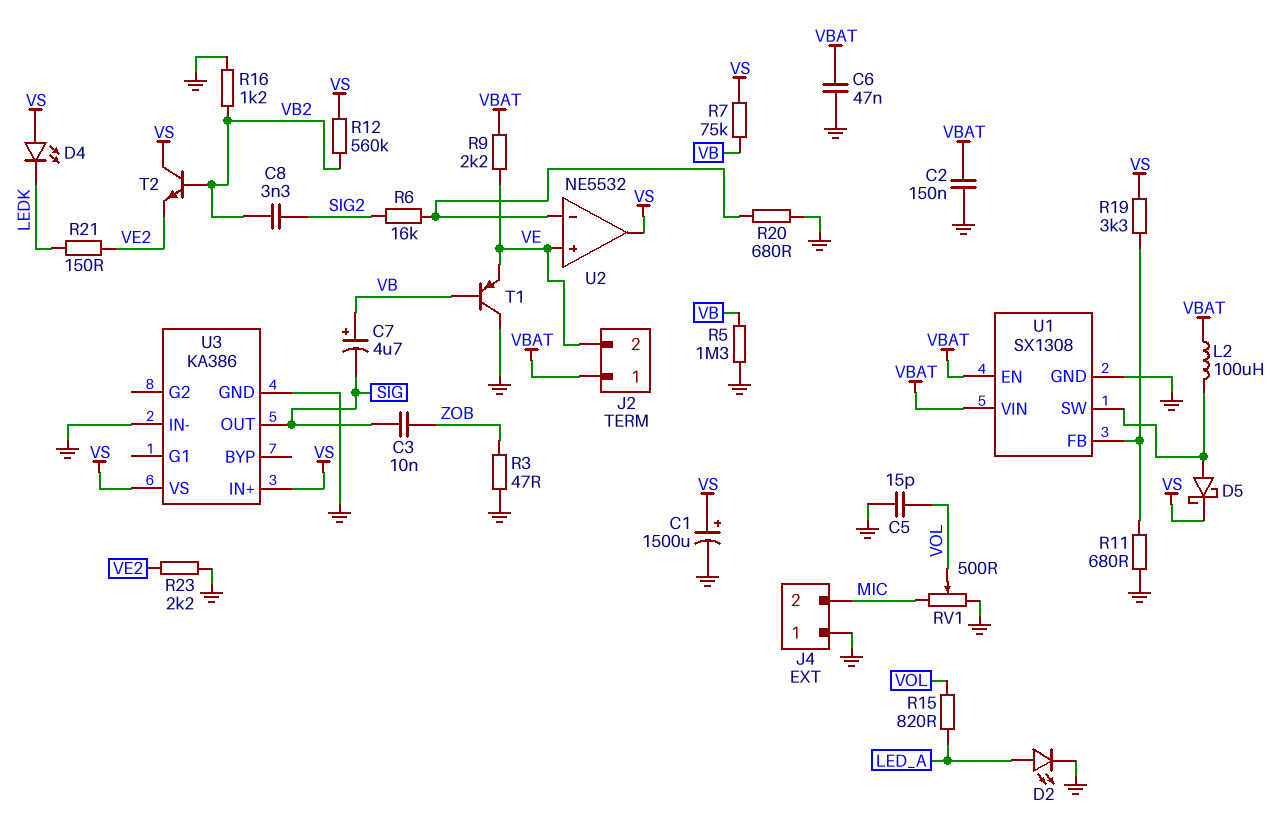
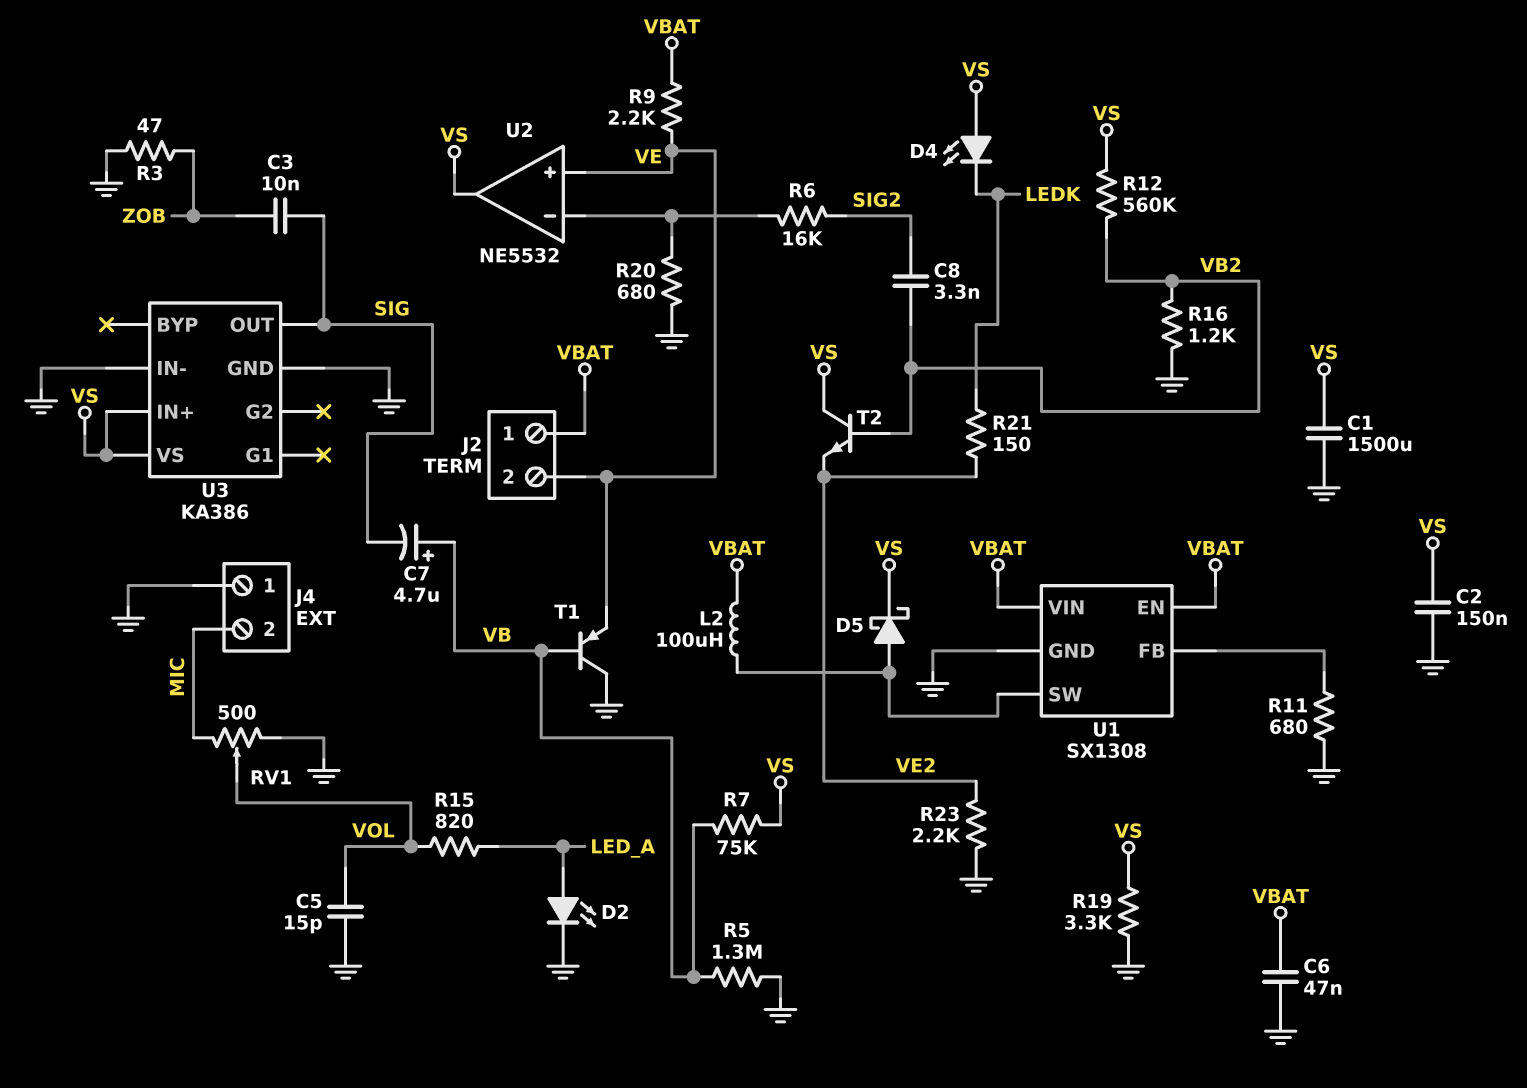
C1: 1500uF (plus VS, minus GND) -> 1500uF (GND, VS)
C2: 150nF (GND, VBAT) -> 150nF (GND, VS)
R19: 3.3k (U1/FB, VS) -> 3.3k (GND, VS)

